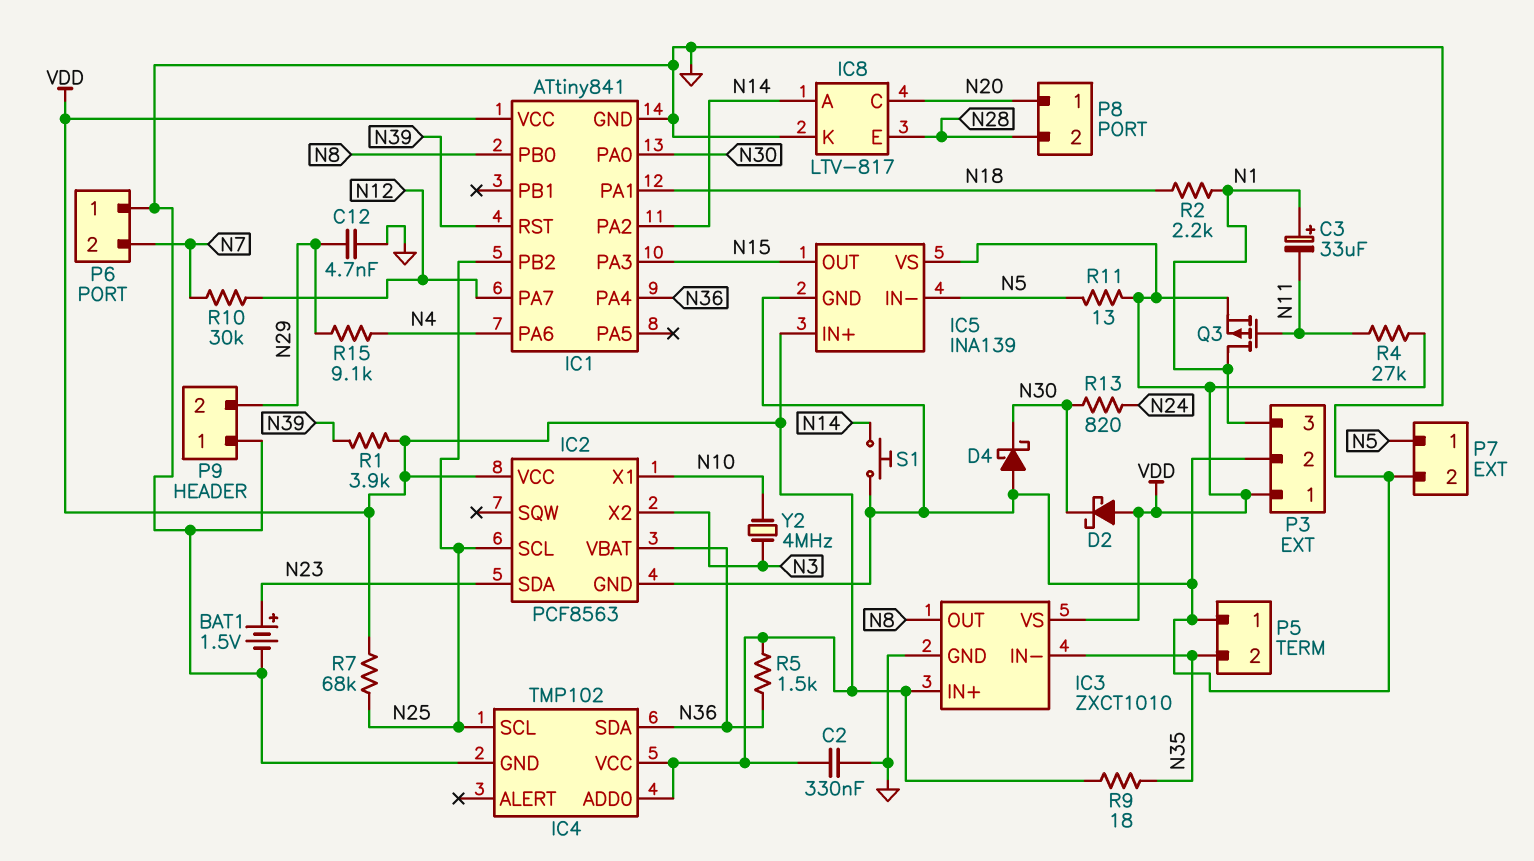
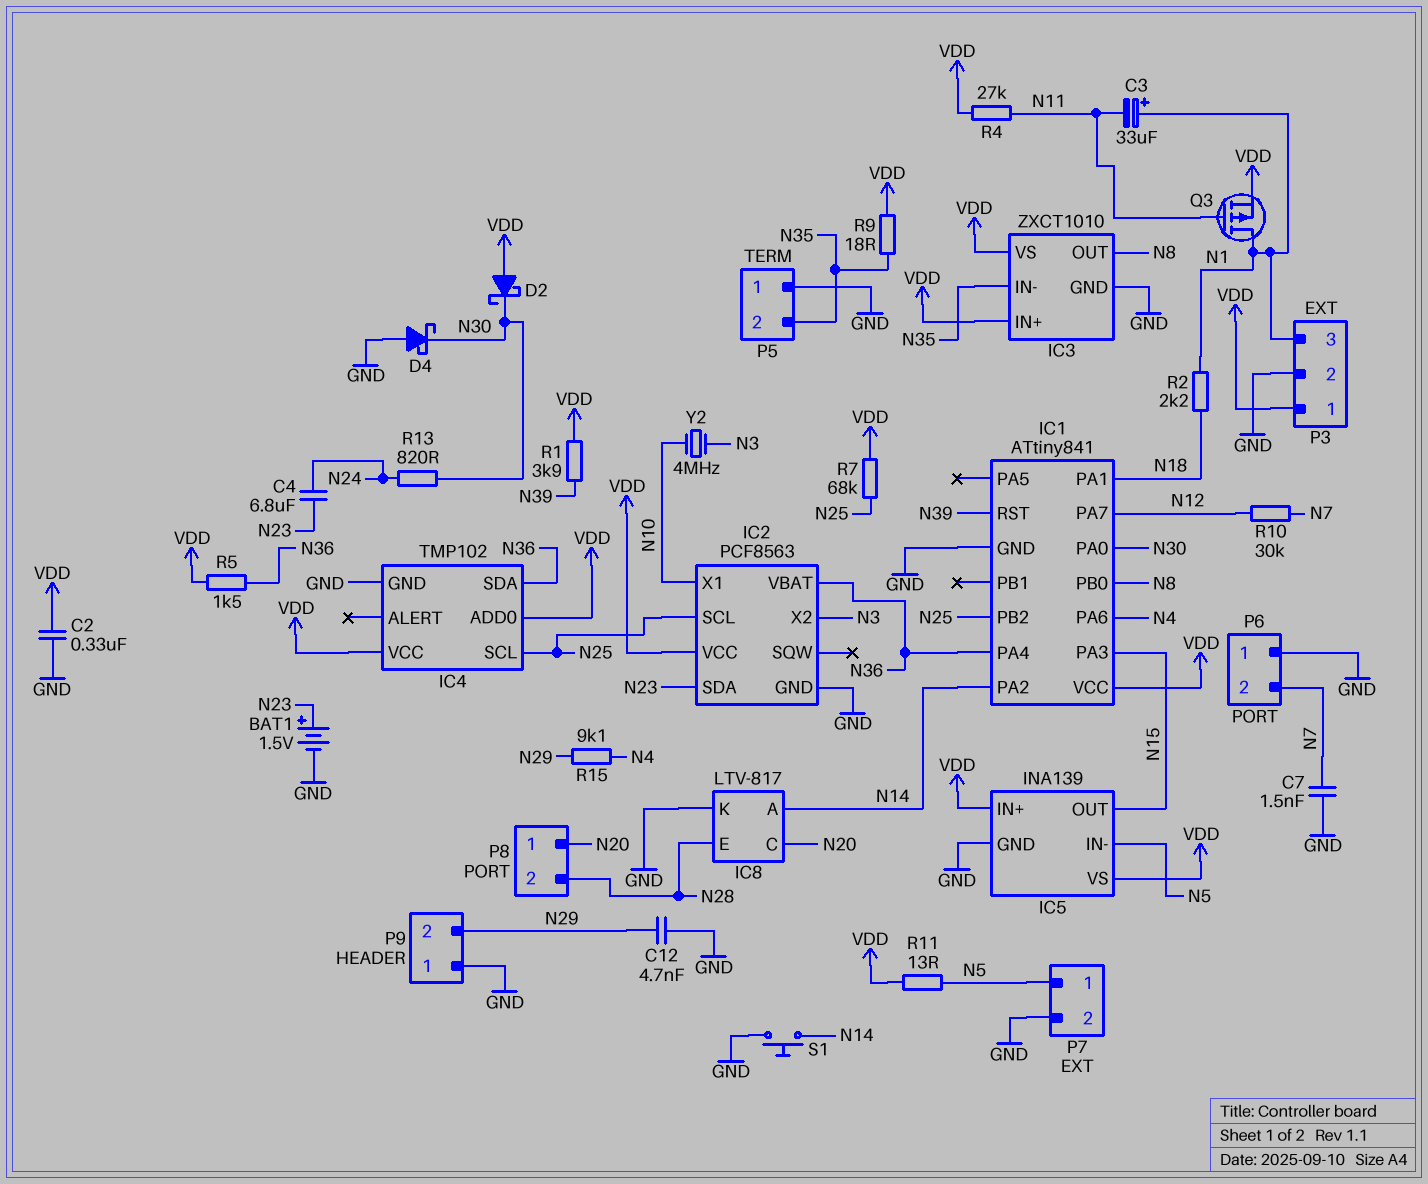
C4: none -> 6.8uF (N23, N24)
C7: none -> 1.5nF (GND, N7)

